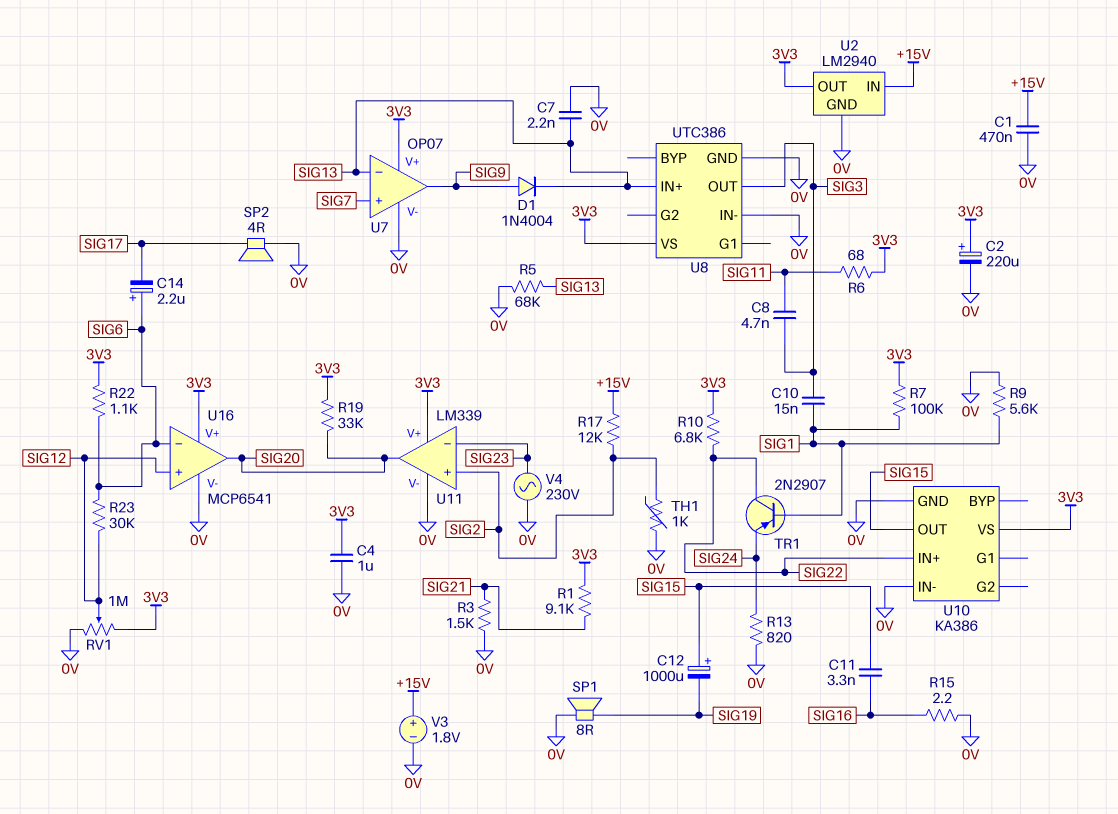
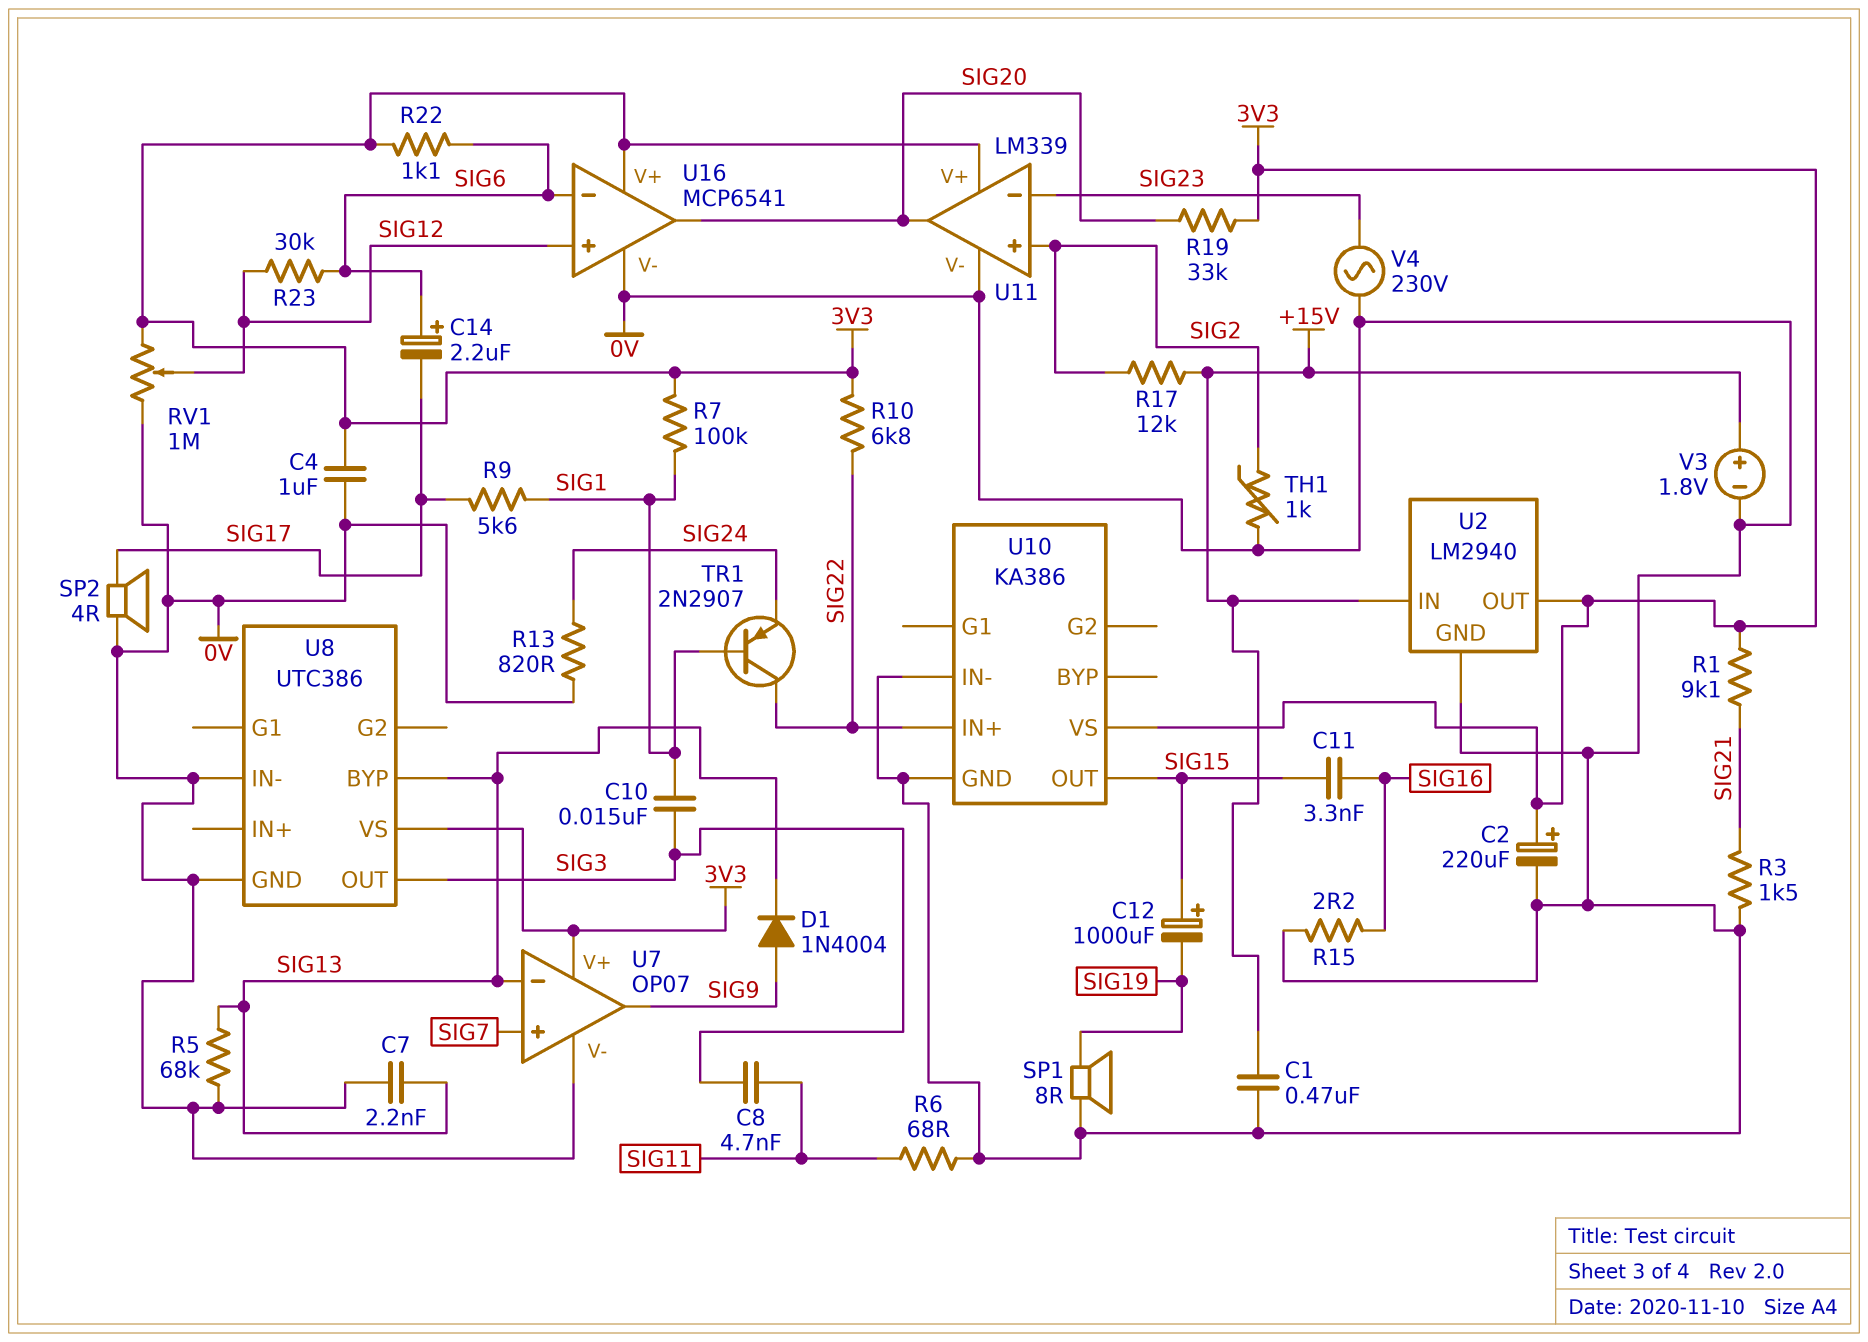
R6: 68 (3V3, SIG11) -> 68 (0V, SIG11)
R9: 5.6k (0V, SIG1) -> 5.6k (SIG1, SIG17)
U8 pin BYP: none -> SIG13
U8 pin IN+: SIG13 -> none

